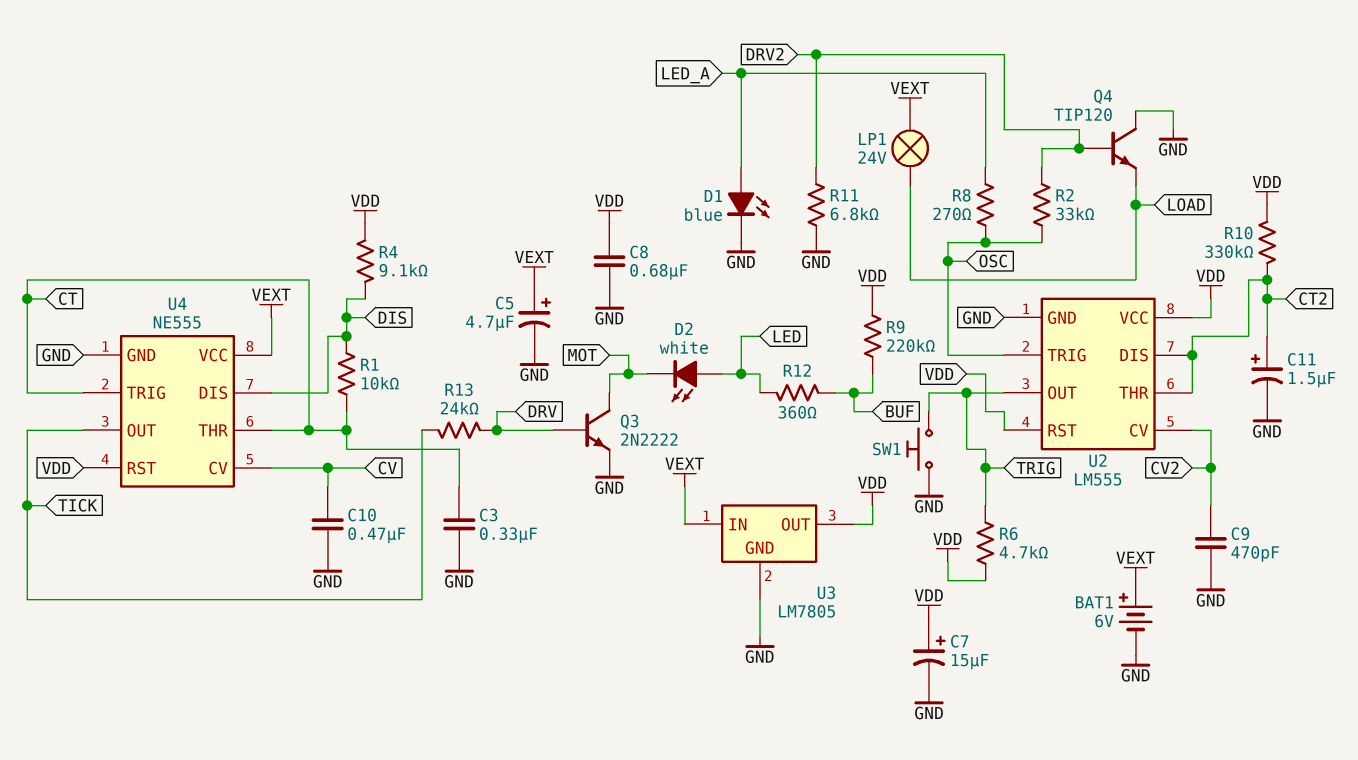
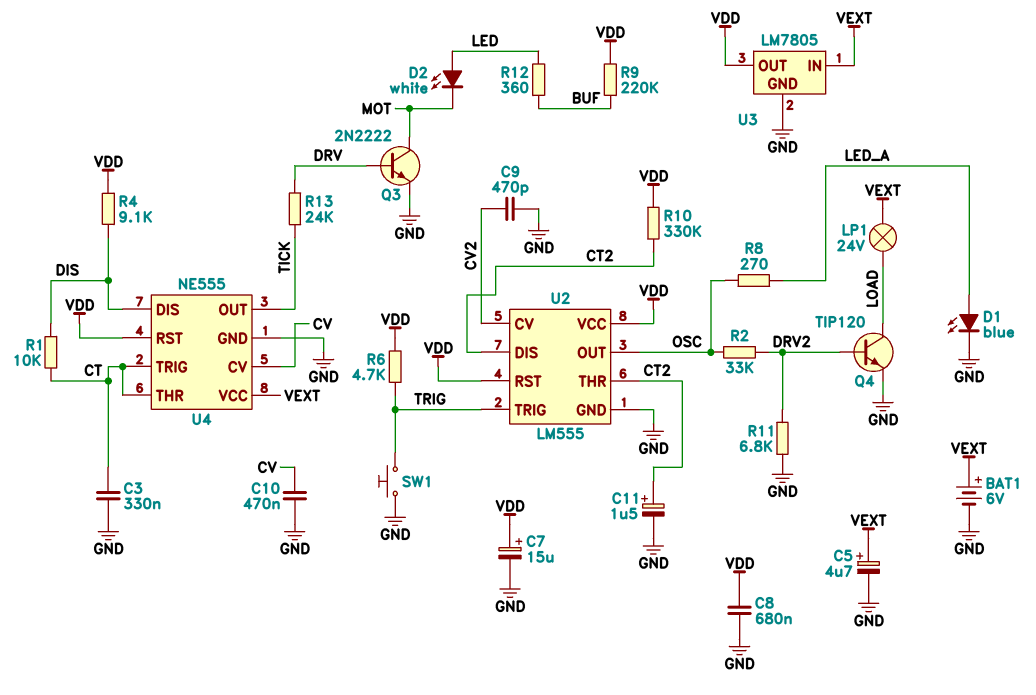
Q4: NPN TIP120 (B DRV2, C GND, E LOAD) -> NPN TIP120 (B DRV2, C LOAD, E GND)
U2 pin OUT: TRIG -> OSC
U2 pin TRIG: OSC -> TRIG

